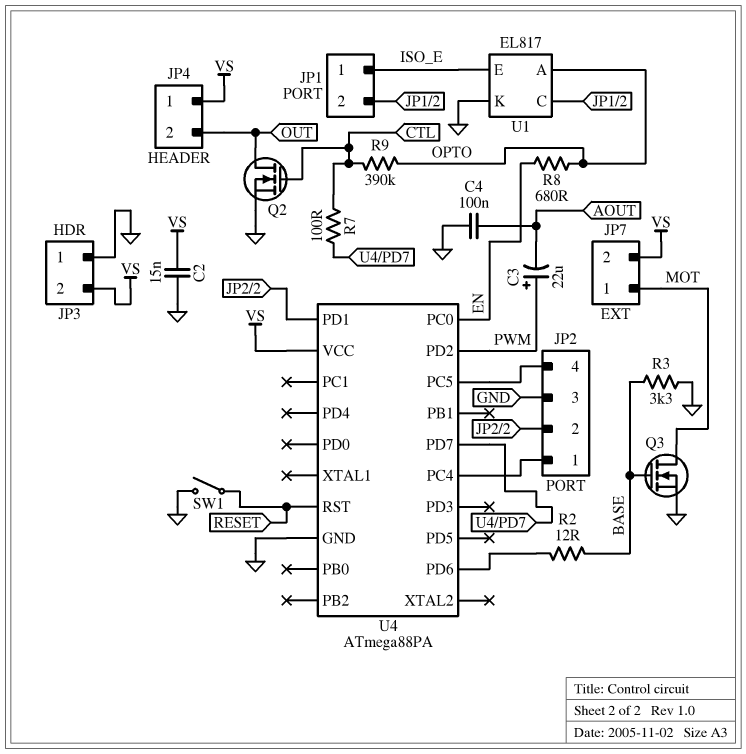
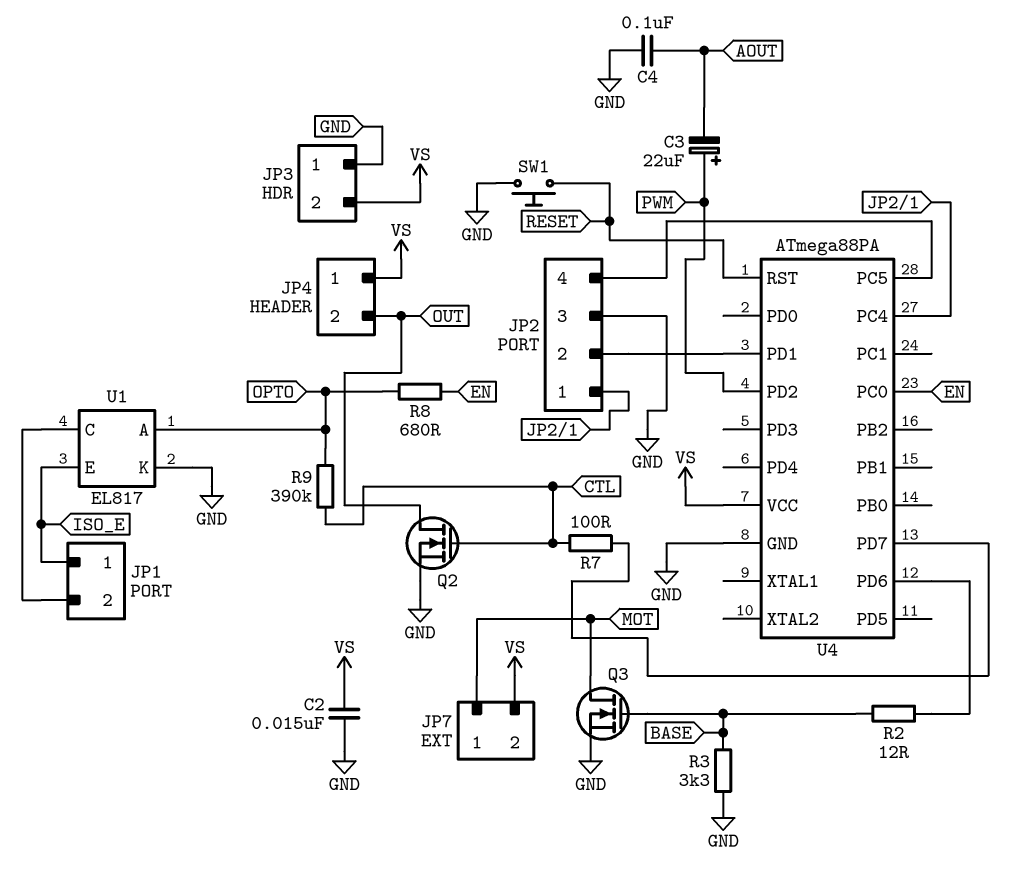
SW1: switch (GND, RESET) -> button (GND, RESET)

